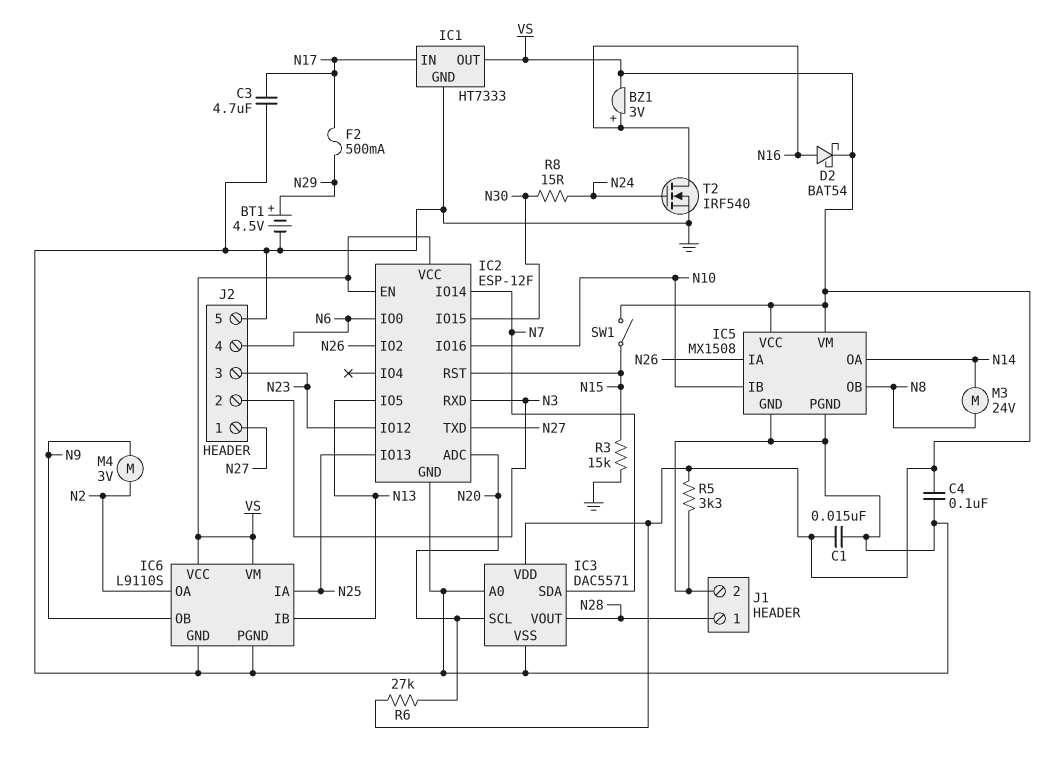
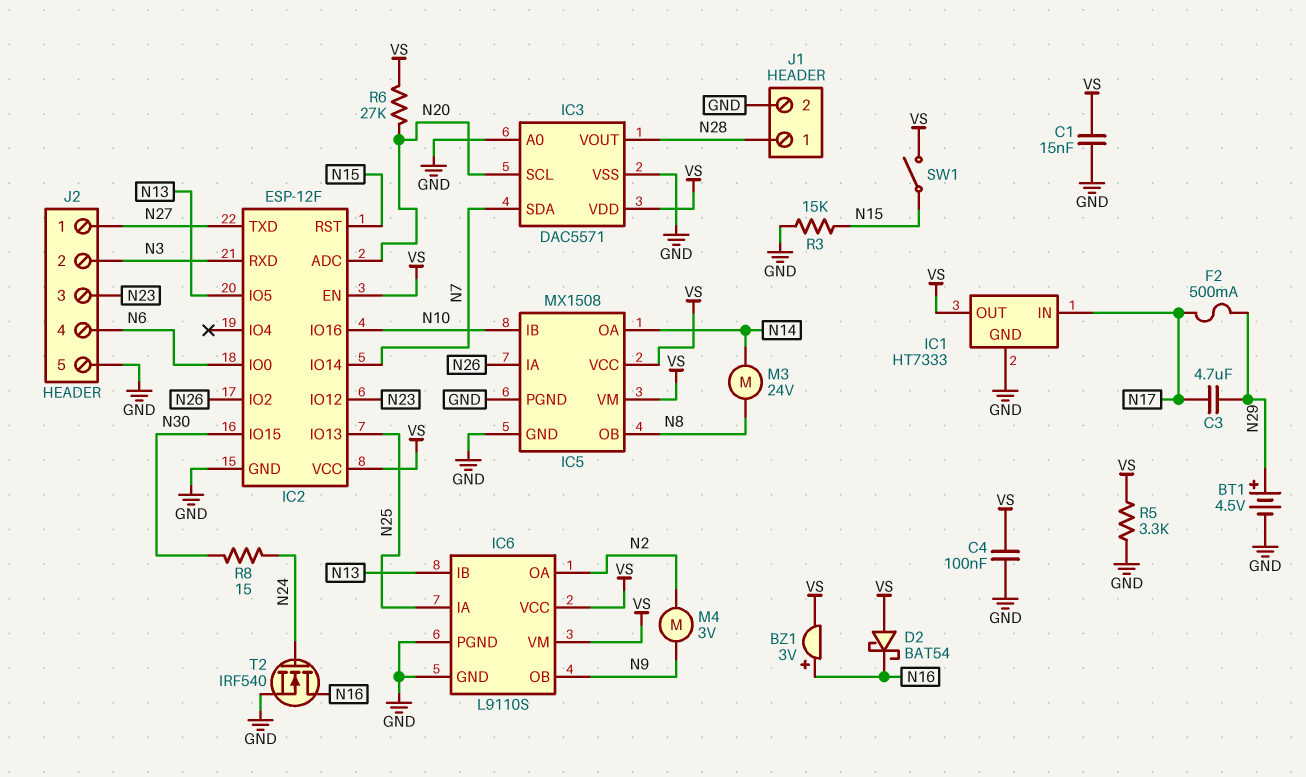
C3: 4.7uF (GND, N17) -> 4.7uF (N17, N29)
D2: schottky BAT54 (A N16, K VS) -> schottky BAT54 (A VS, K N16)

